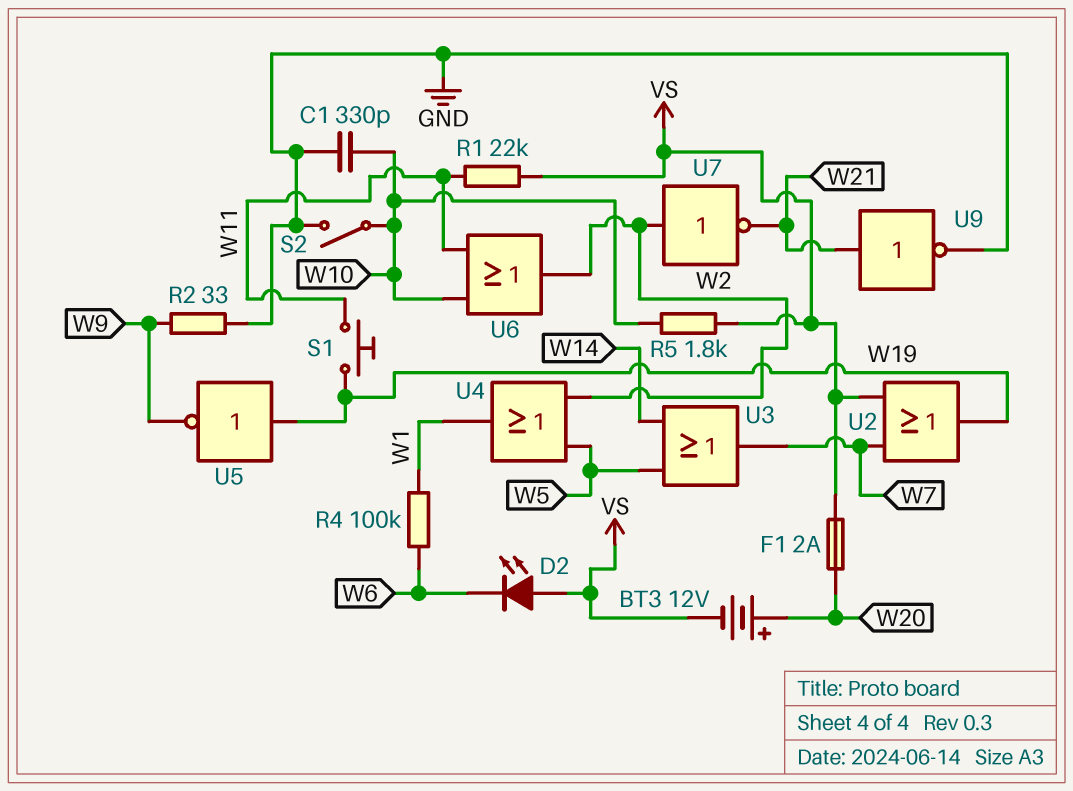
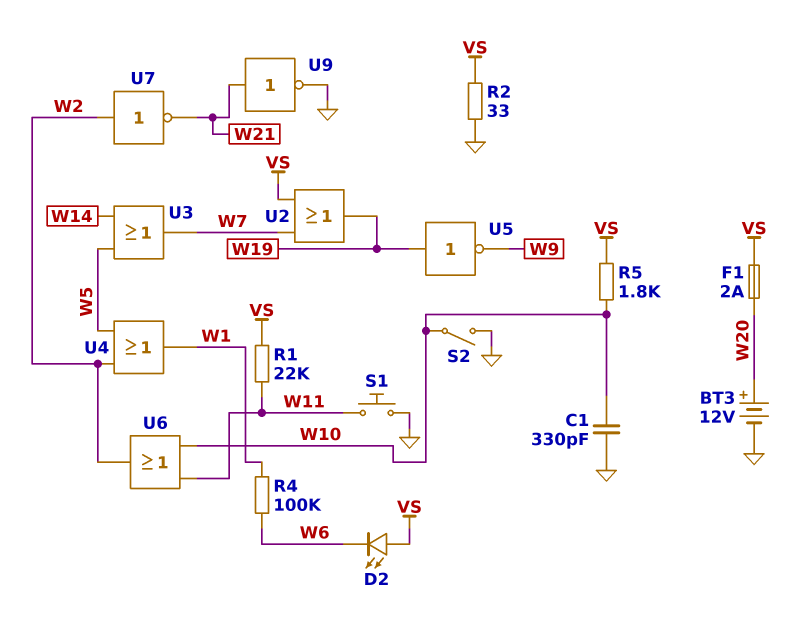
BT3: 12V (plus W20, minus VS) -> 12V (plus W20, minus GND)
R2: 33 (GND, W9) -> 33 (GND, VS)
S1: button (W11, W19) -> button (GND, W11)

